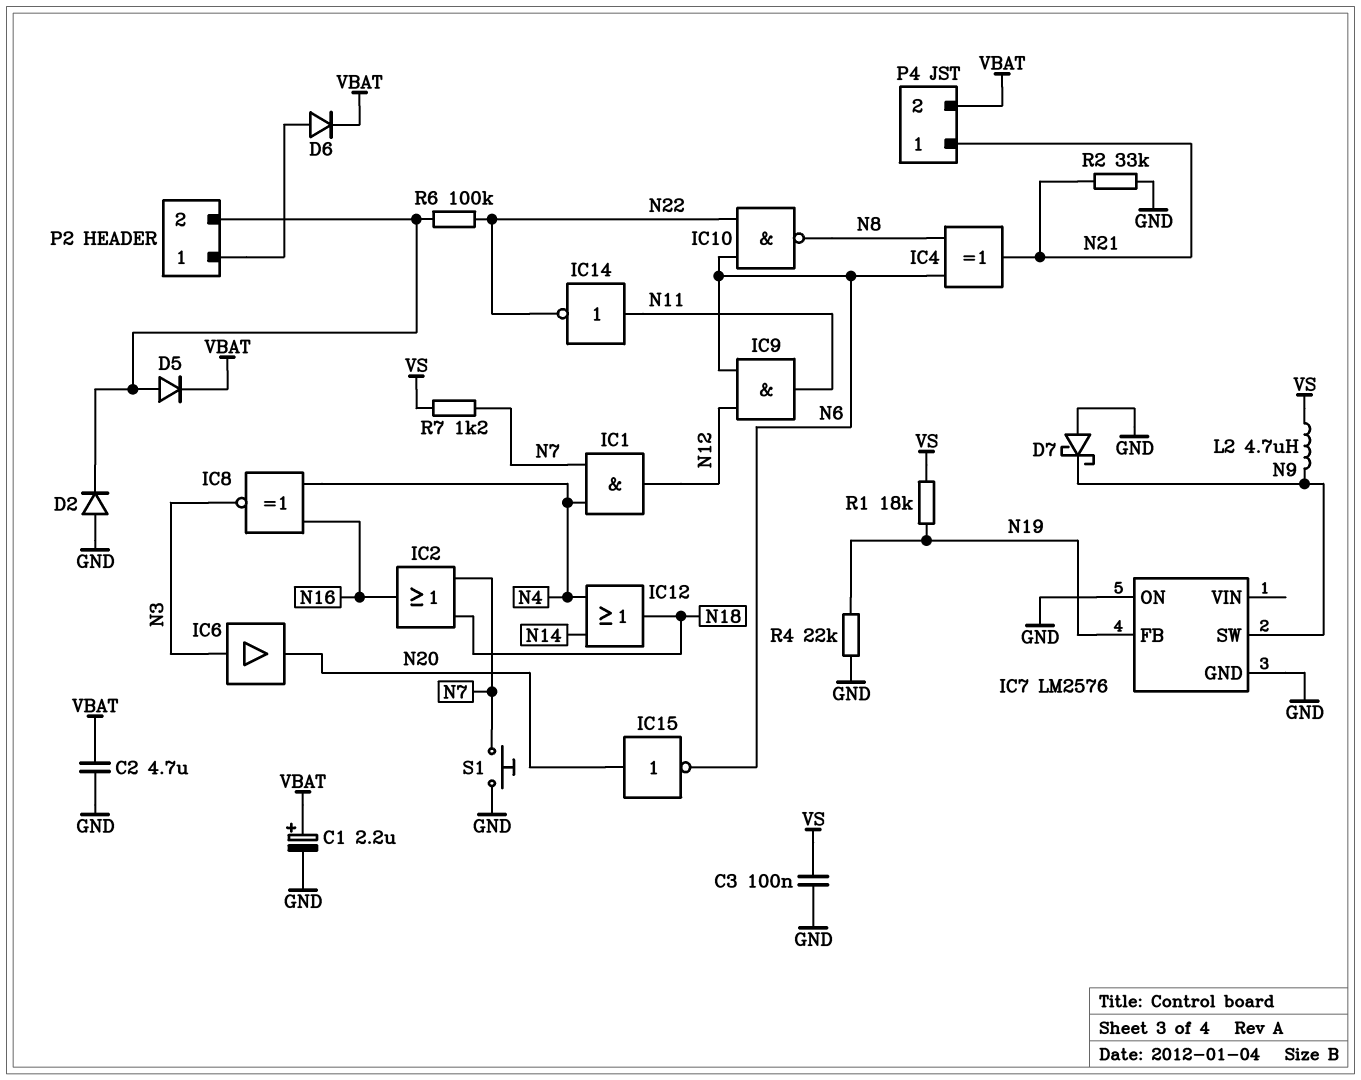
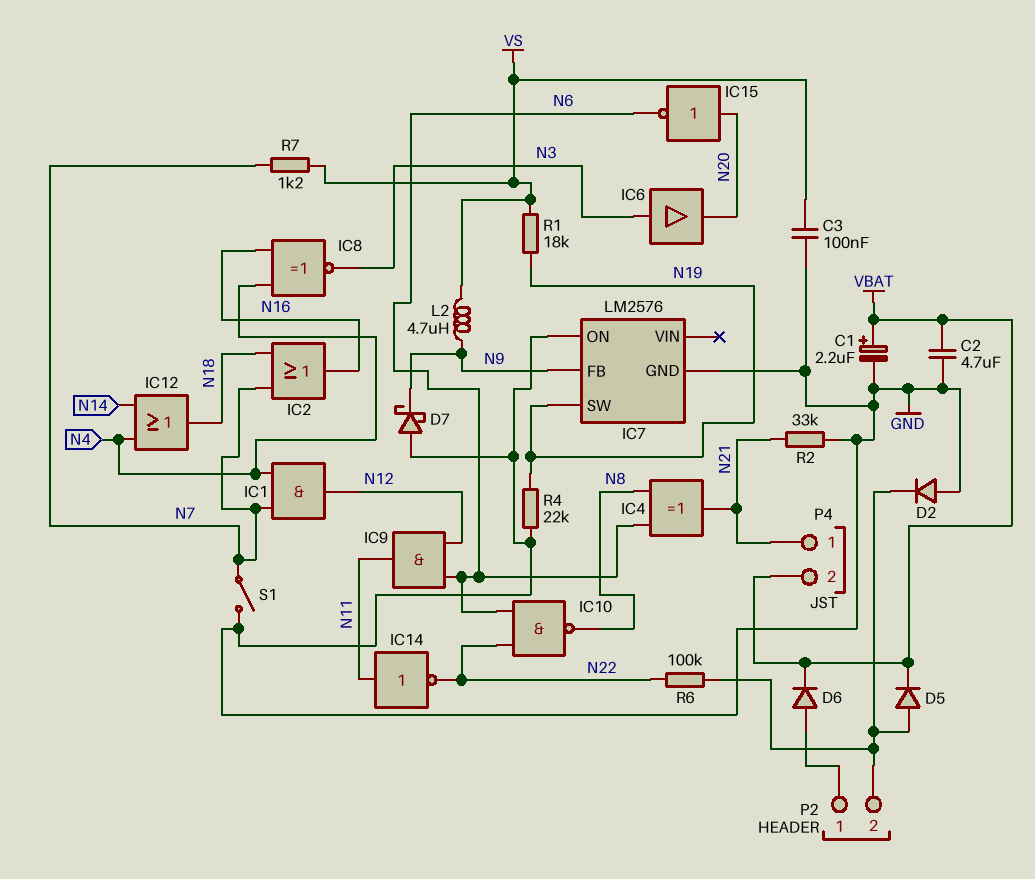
IC7 pin FB: N19 -> N9
IC7 pin SW: N9 -> N19
S1: button (GND, N7) -> switch (GND, N7)

